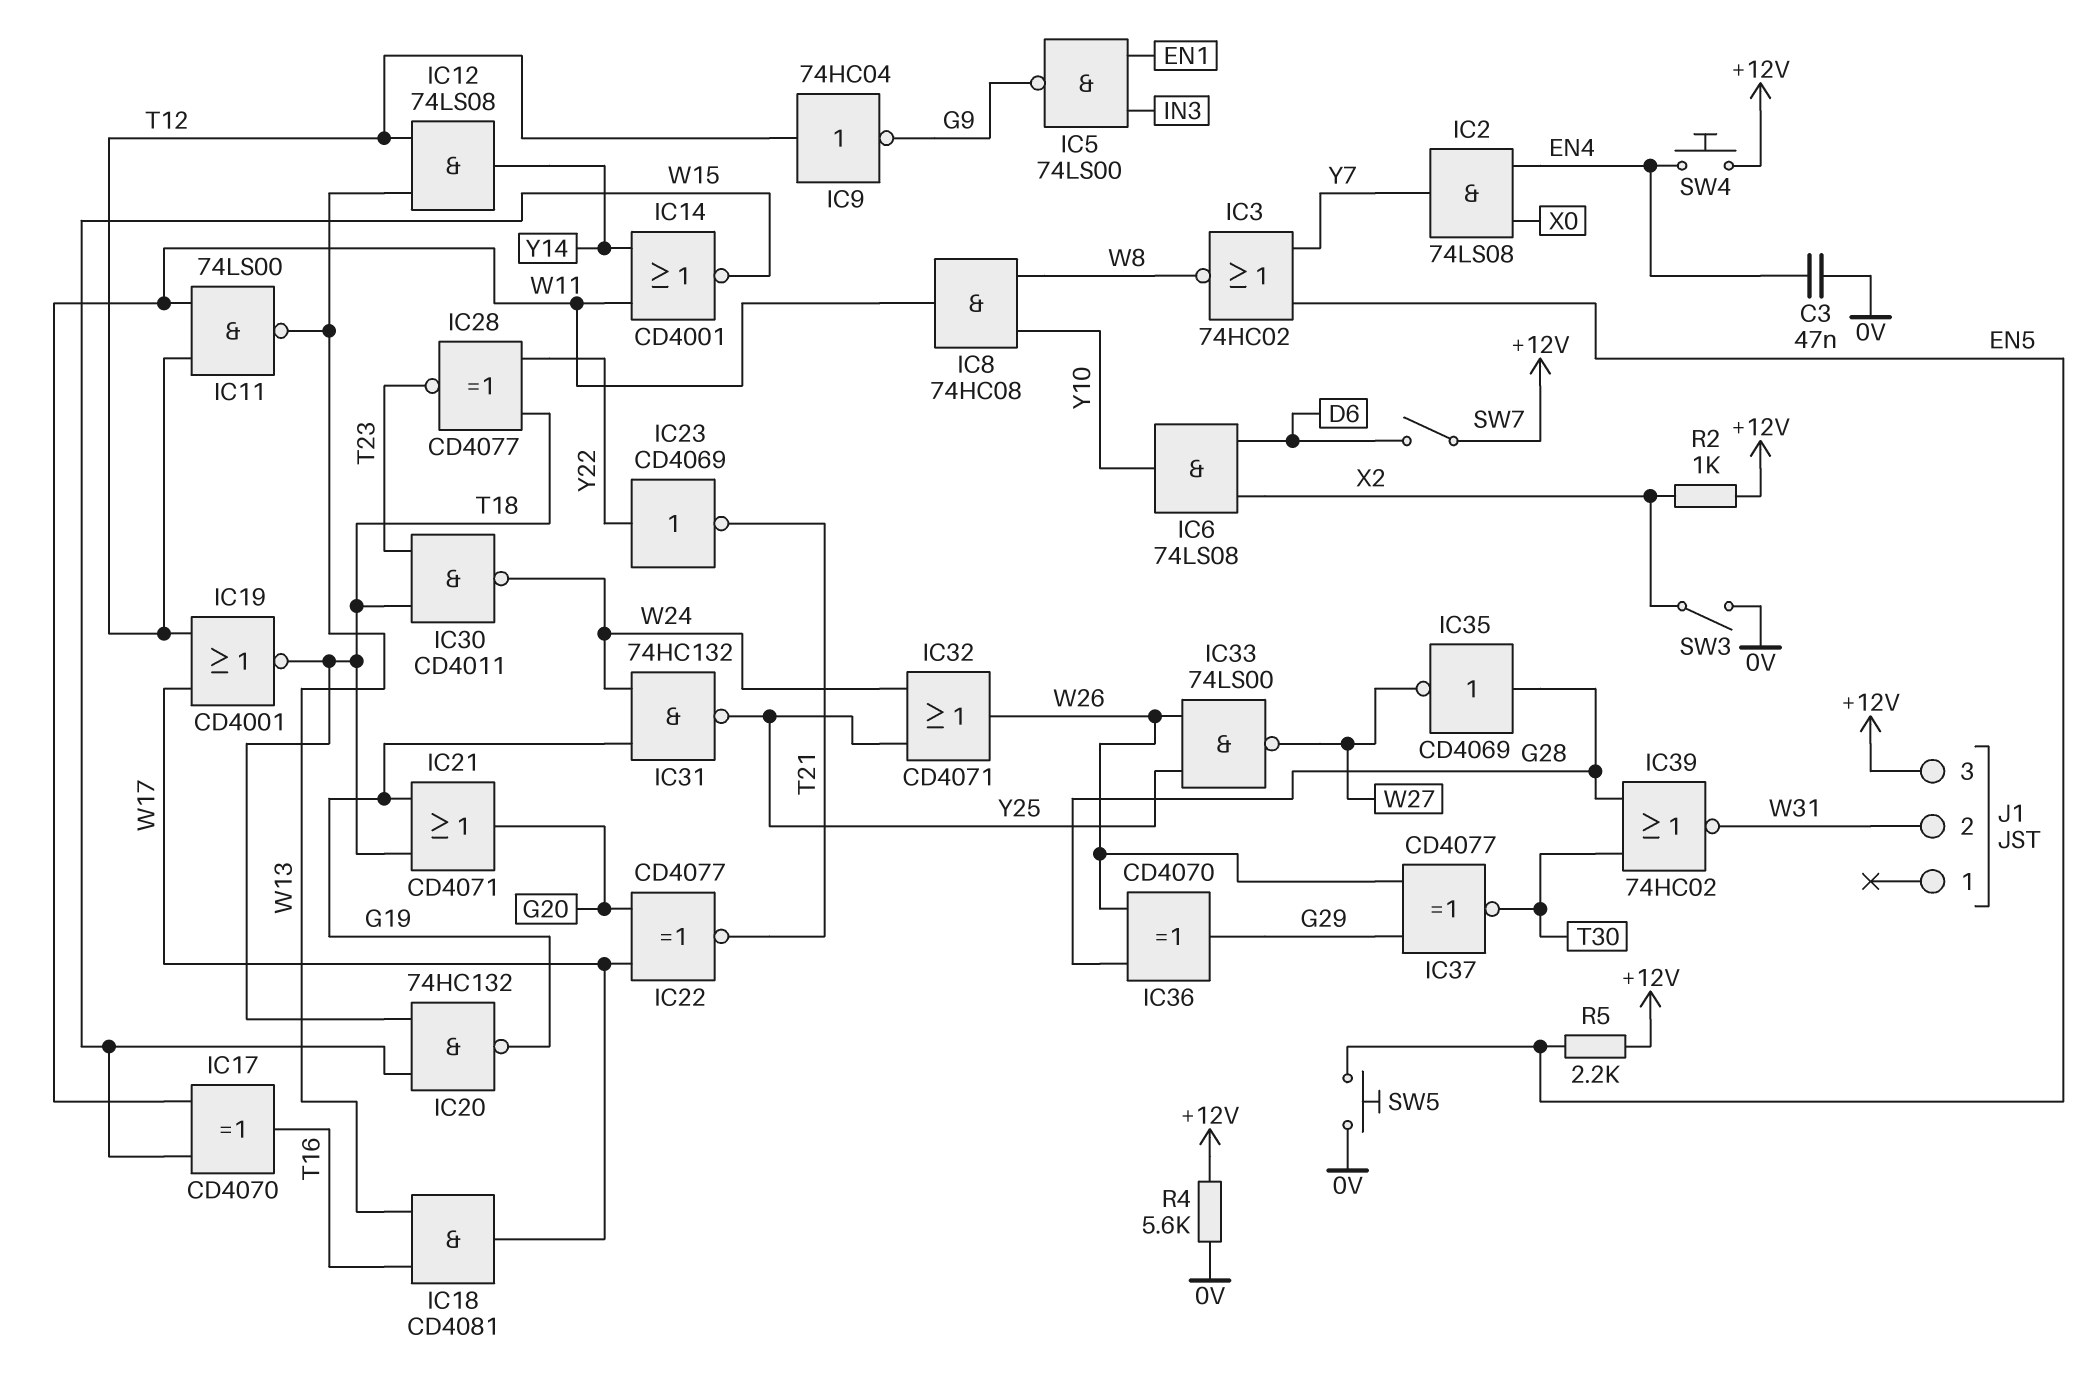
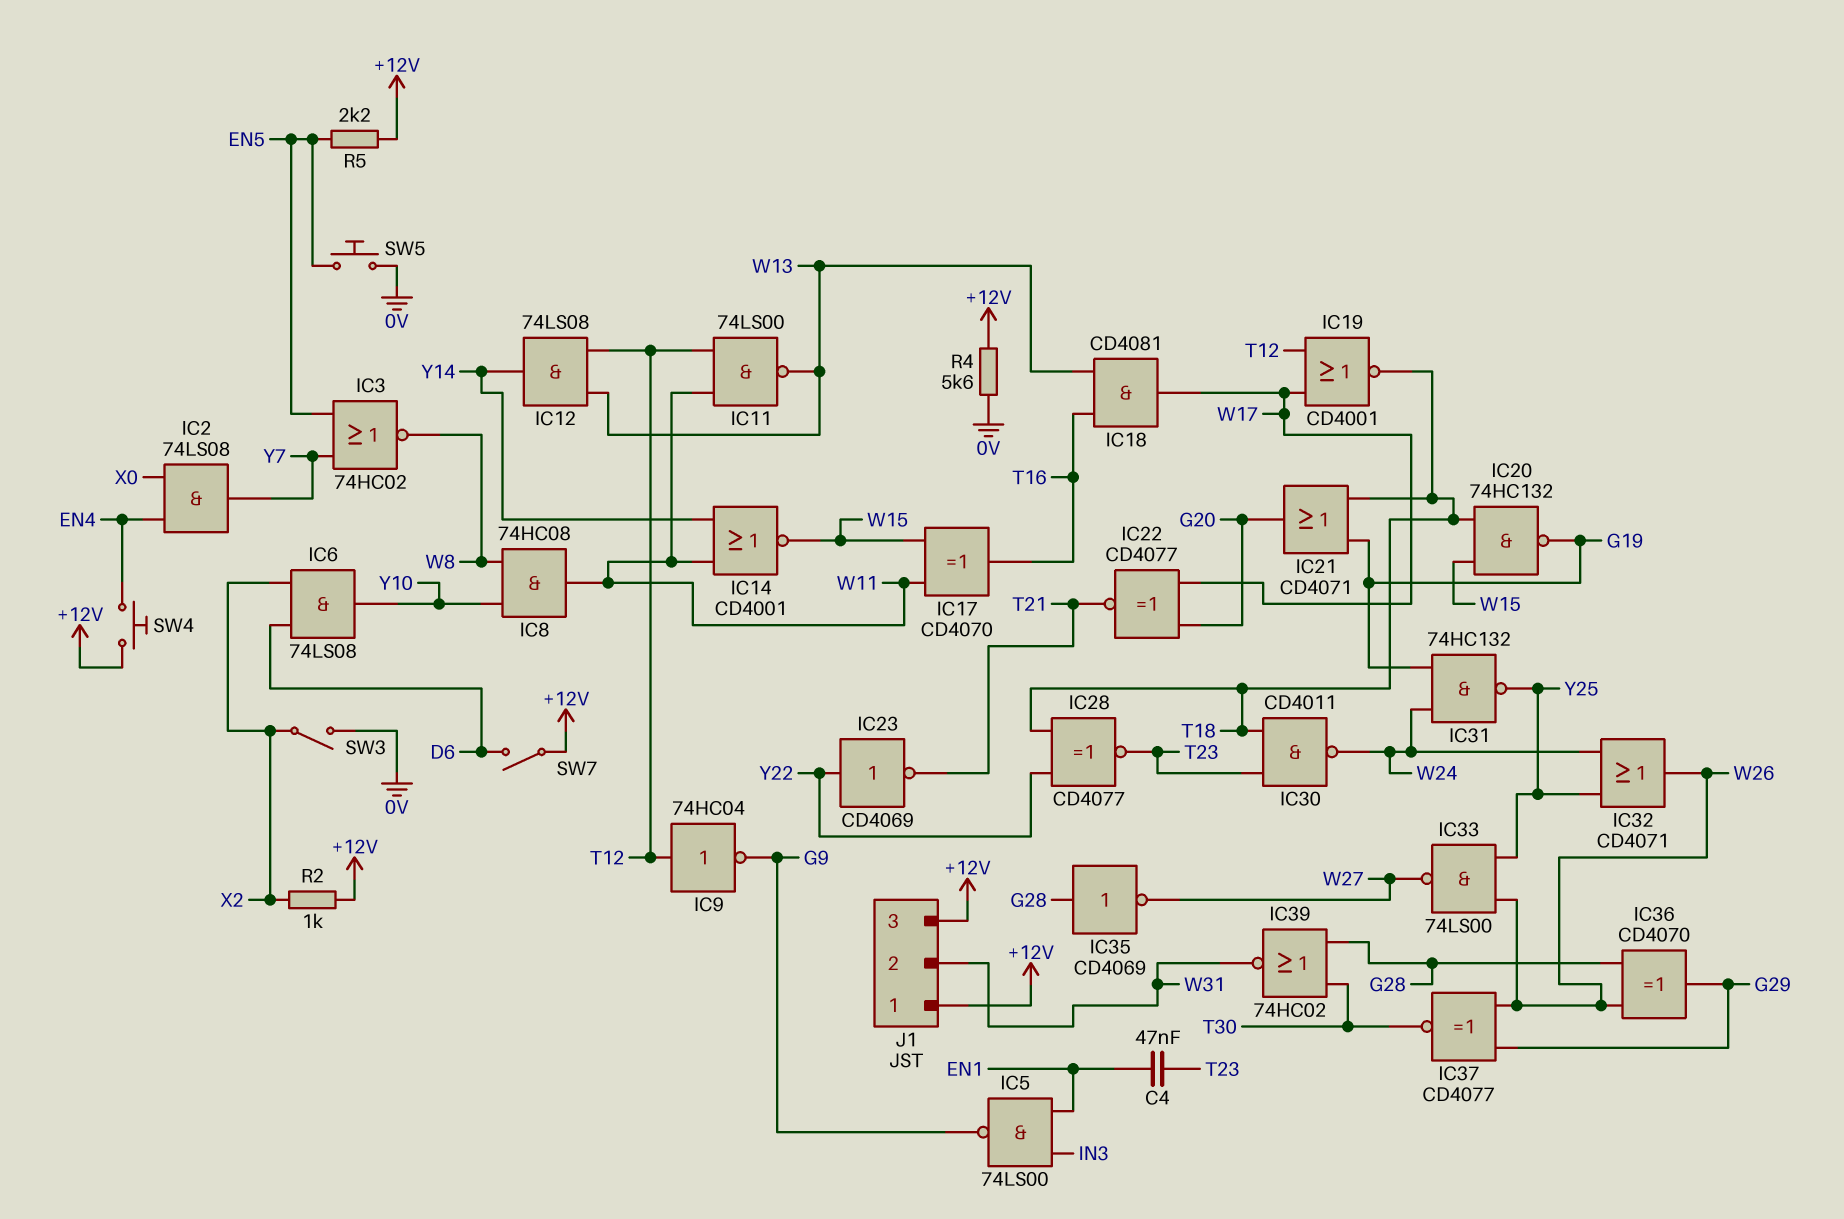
C3: 47nF (0V, EN4) -> none
C4: none -> 47nF (EN1, T23)
J1 pin 1: none -> +12V

